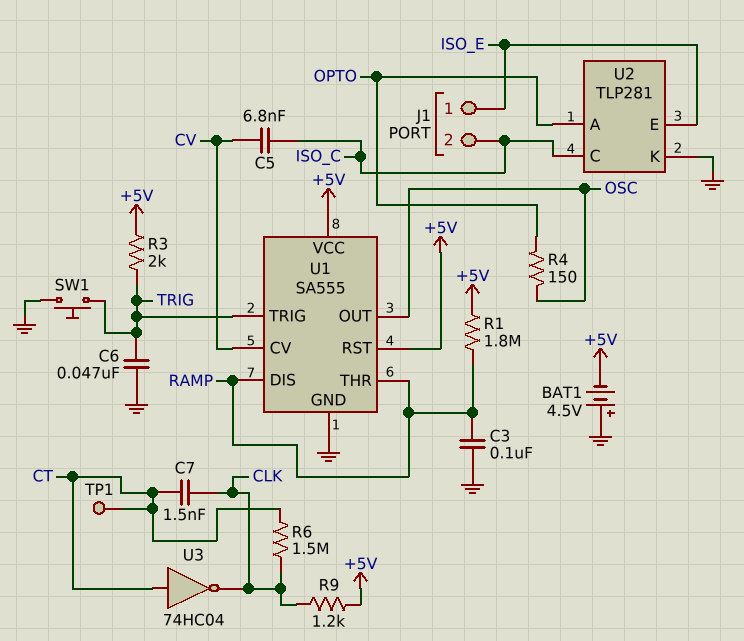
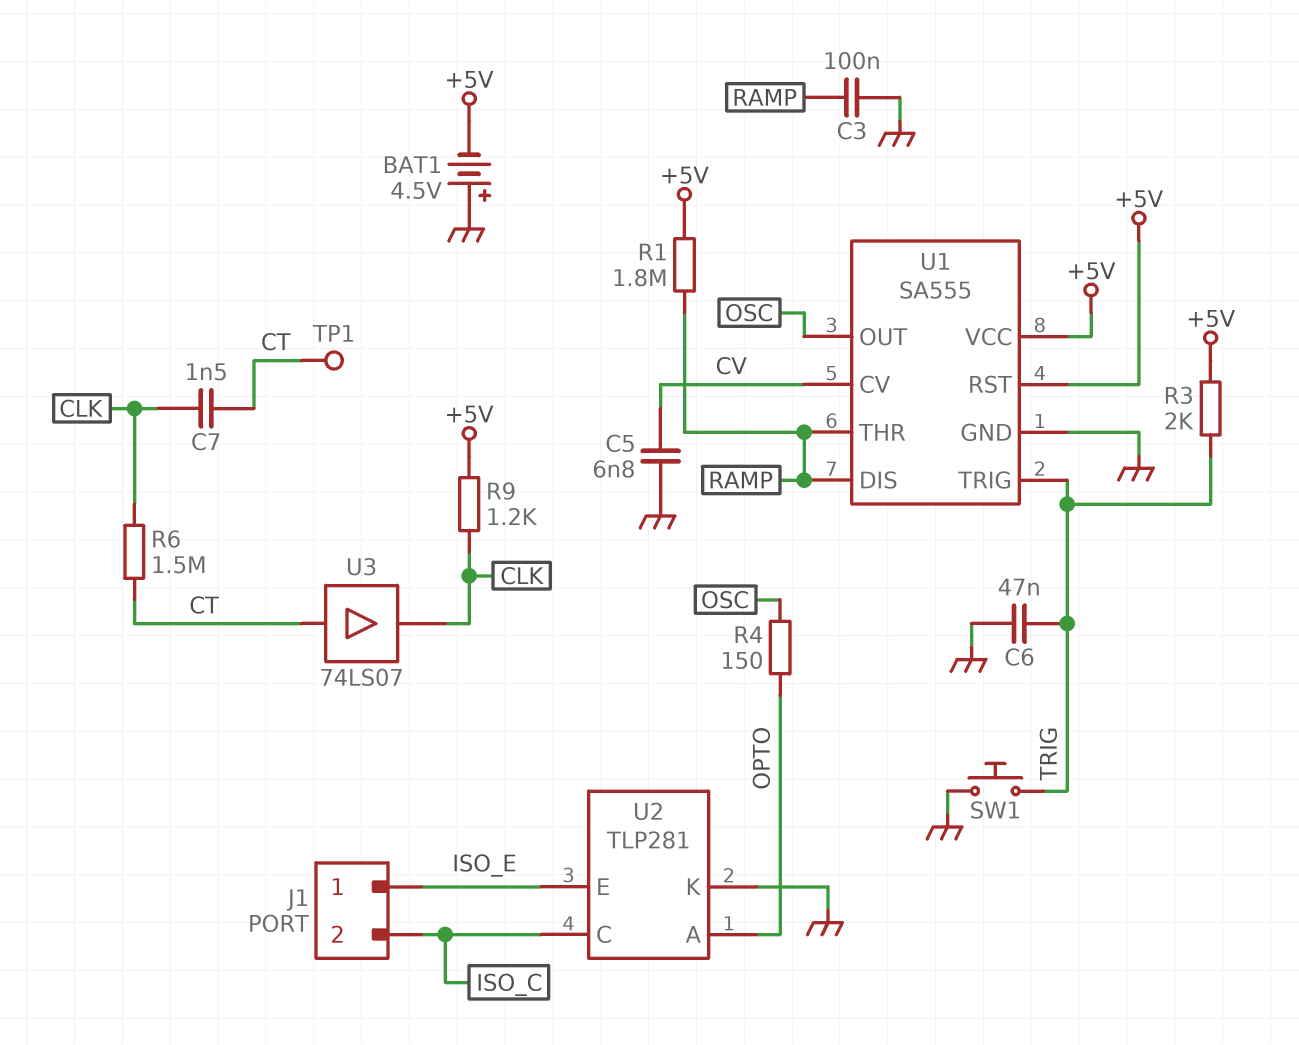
C5: 6.8nF (CV, ISO_C) -> 6.8nF (CV, GND)
U3: NOT 74HC04 (in CT, out CLK) -> buffer 74LS07 (in CT, out CLK)

